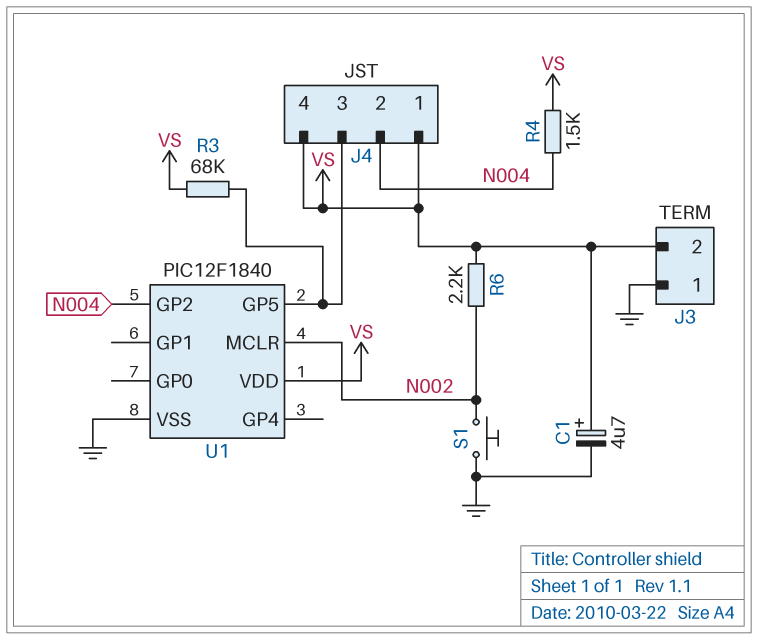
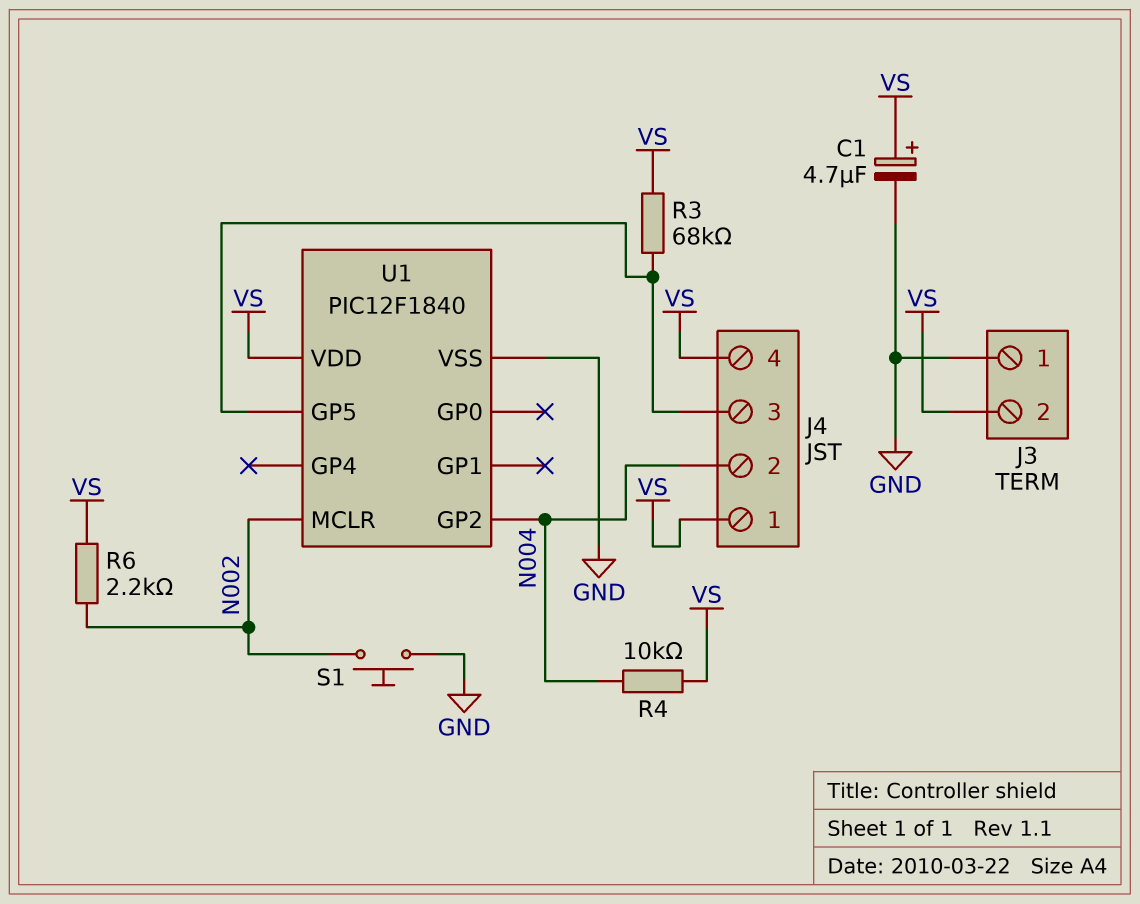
R4: 1.5k (N004, VS) -> 10k (N004, VS)

